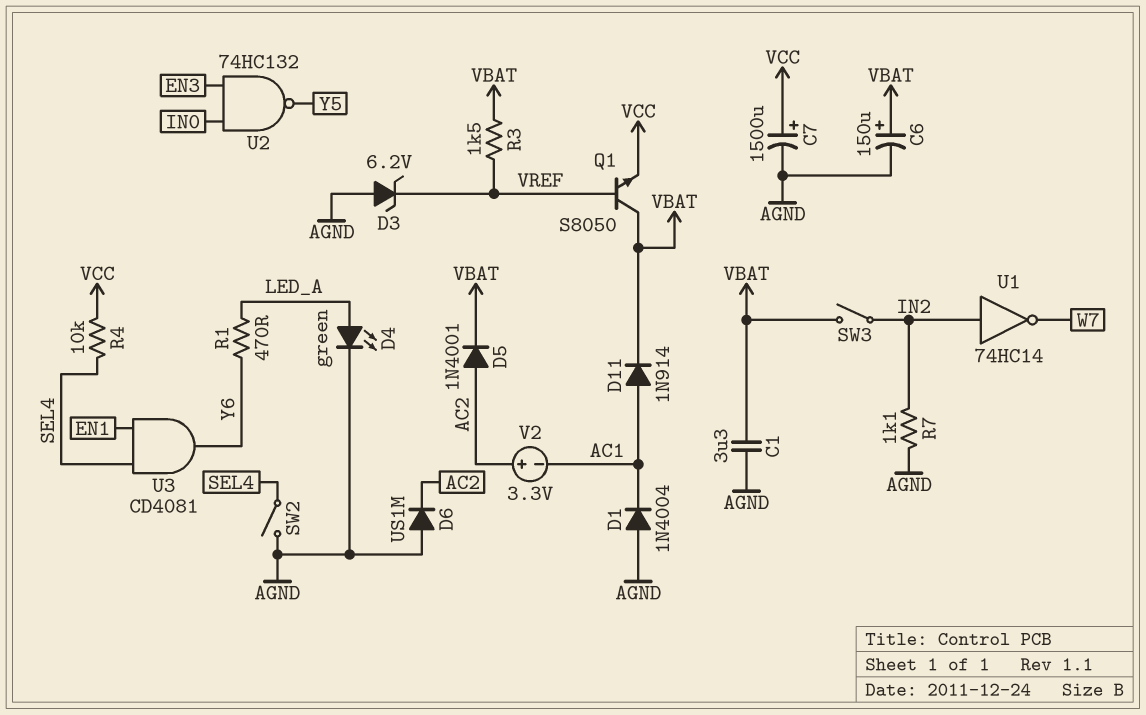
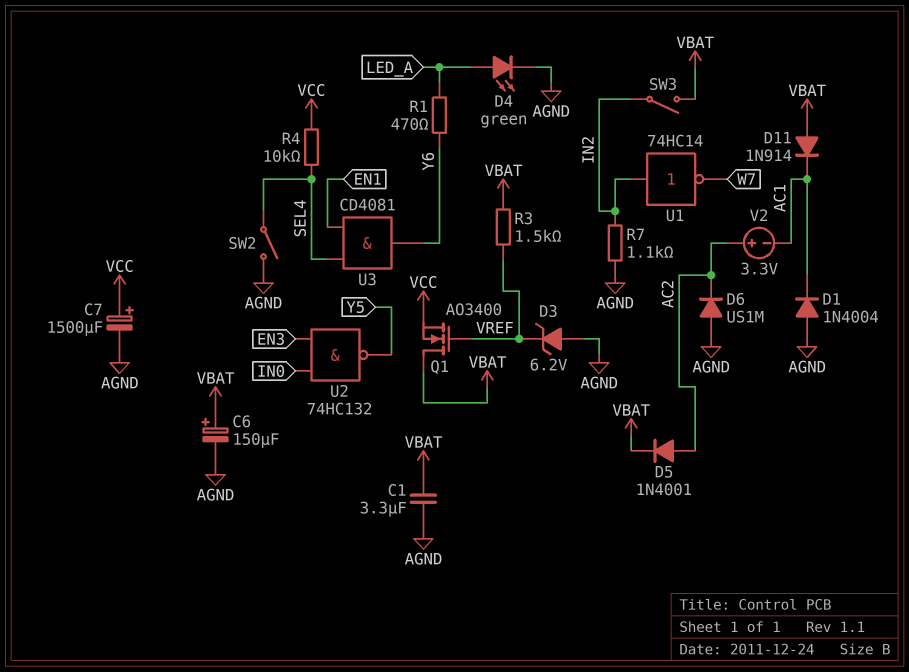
D11: diode 1N914 (A AC1, K VBAT) -> diode 1N914 (A VBAT, K AC1)
Q1: NPN S8050 (B VREF, C VBAT, E VCC) -> NMOS AO3400 (G VREF, D VBAT, S VCC)

